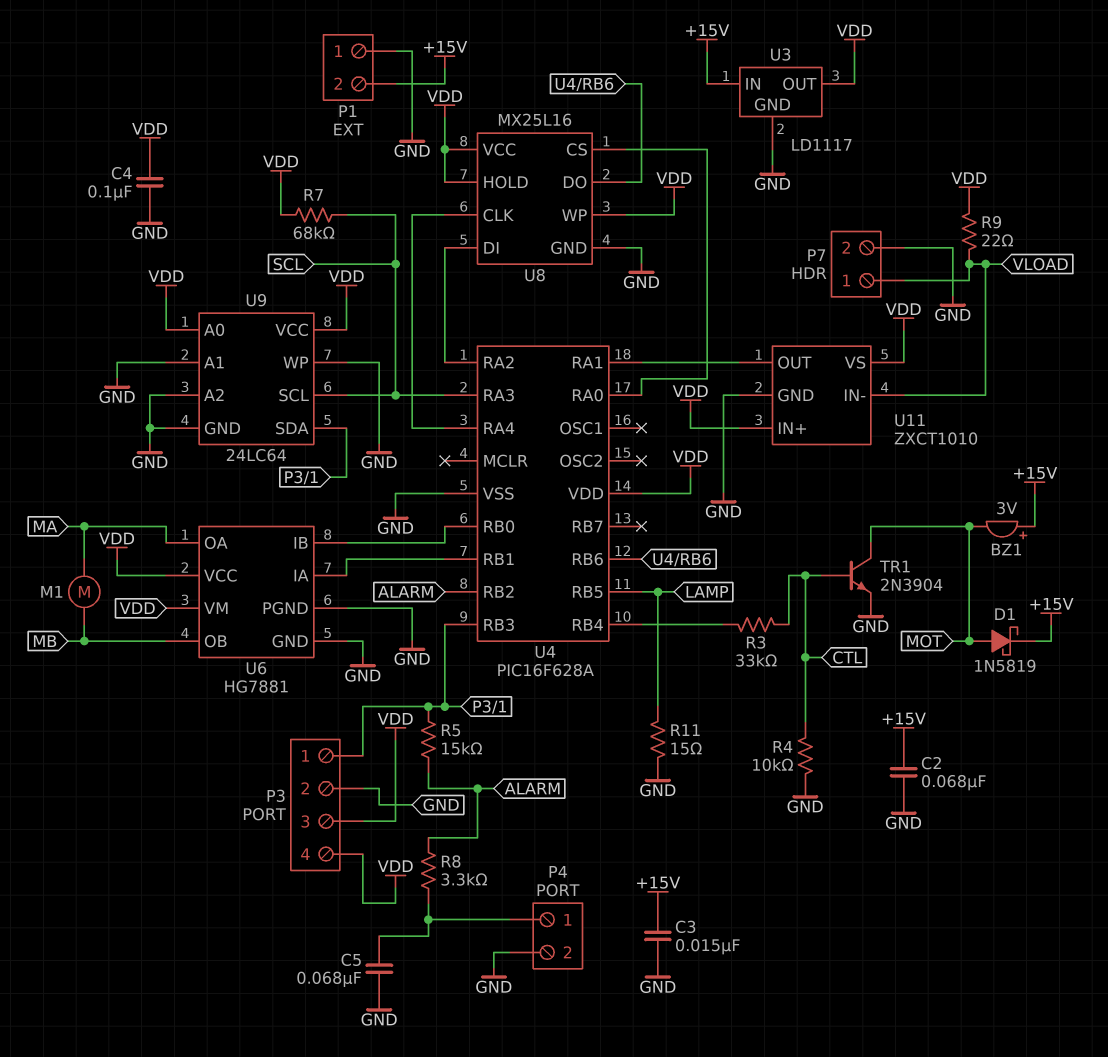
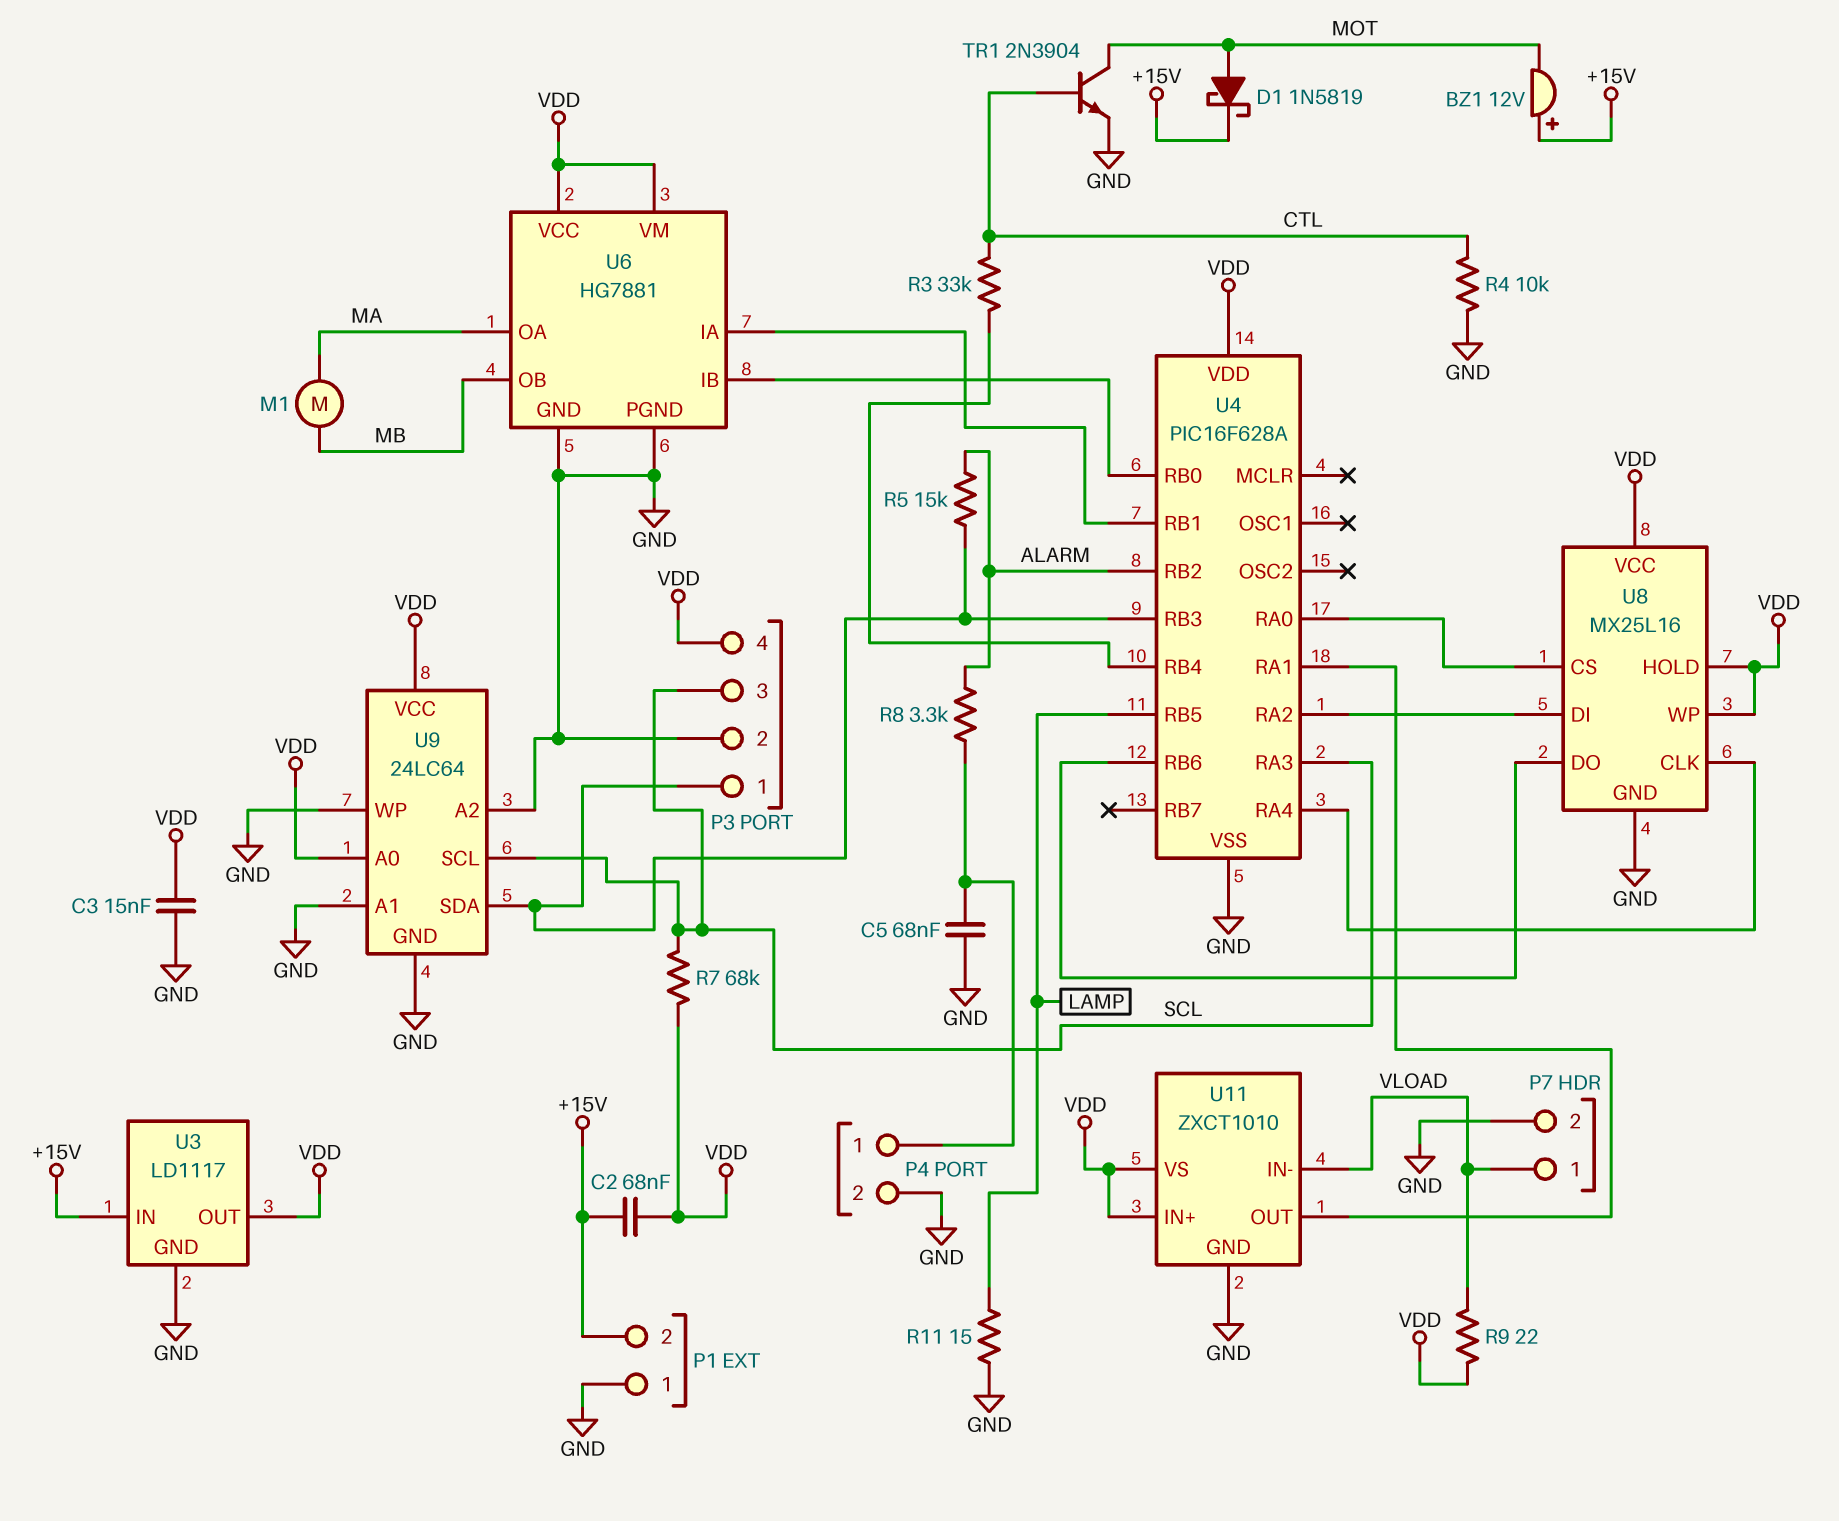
BZ1: buzzer 3V (plus +15V, minus MOT) -> buzzer 12V (plus +15V, minus MOT)
C2: 68nF (+15V, GND) -> 68nF (+15V, VDD)
C3: 15nF (+15V, GND) -> 15nF (GND, VDD)
C4: 100nF (GND, VDD) -> none
P3 pin 3: VDD -> SCL

